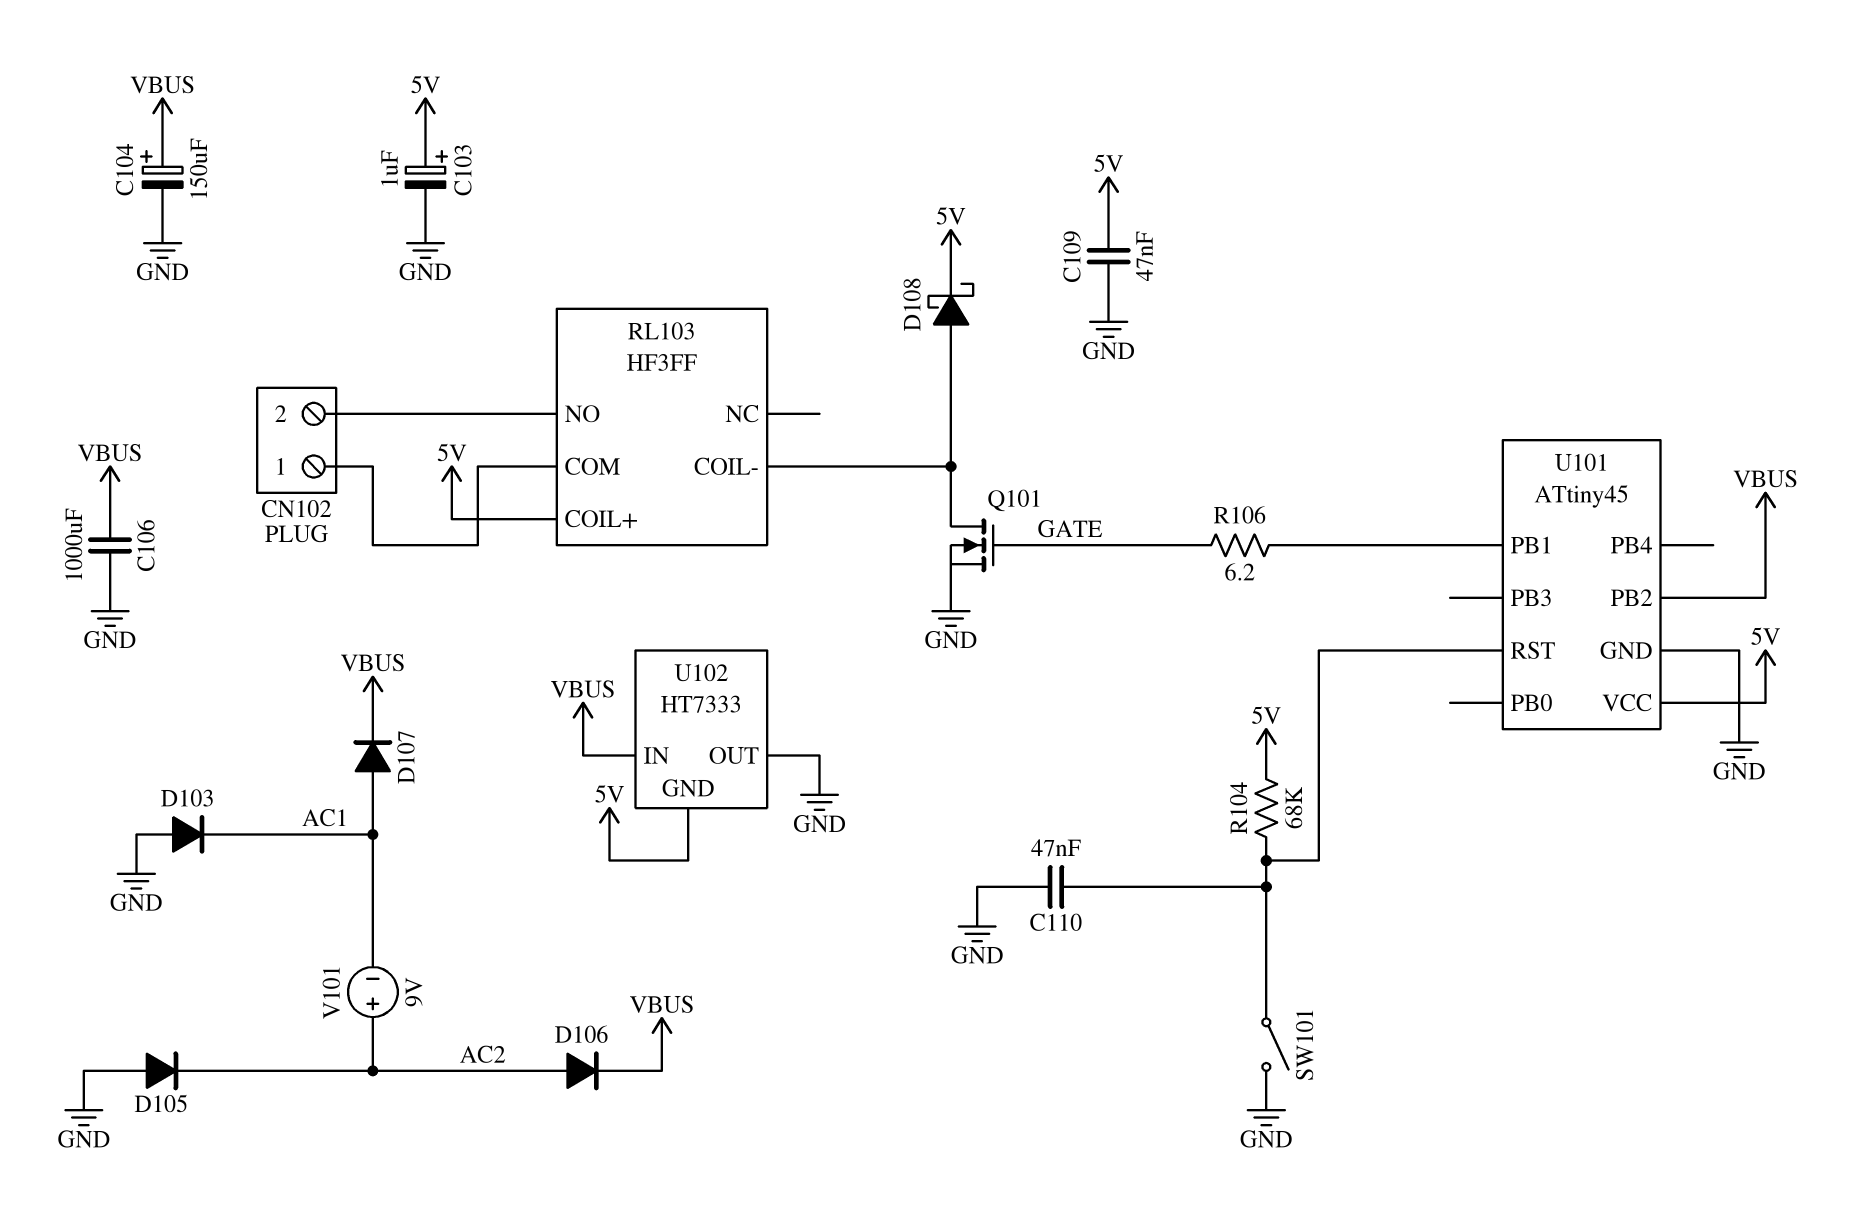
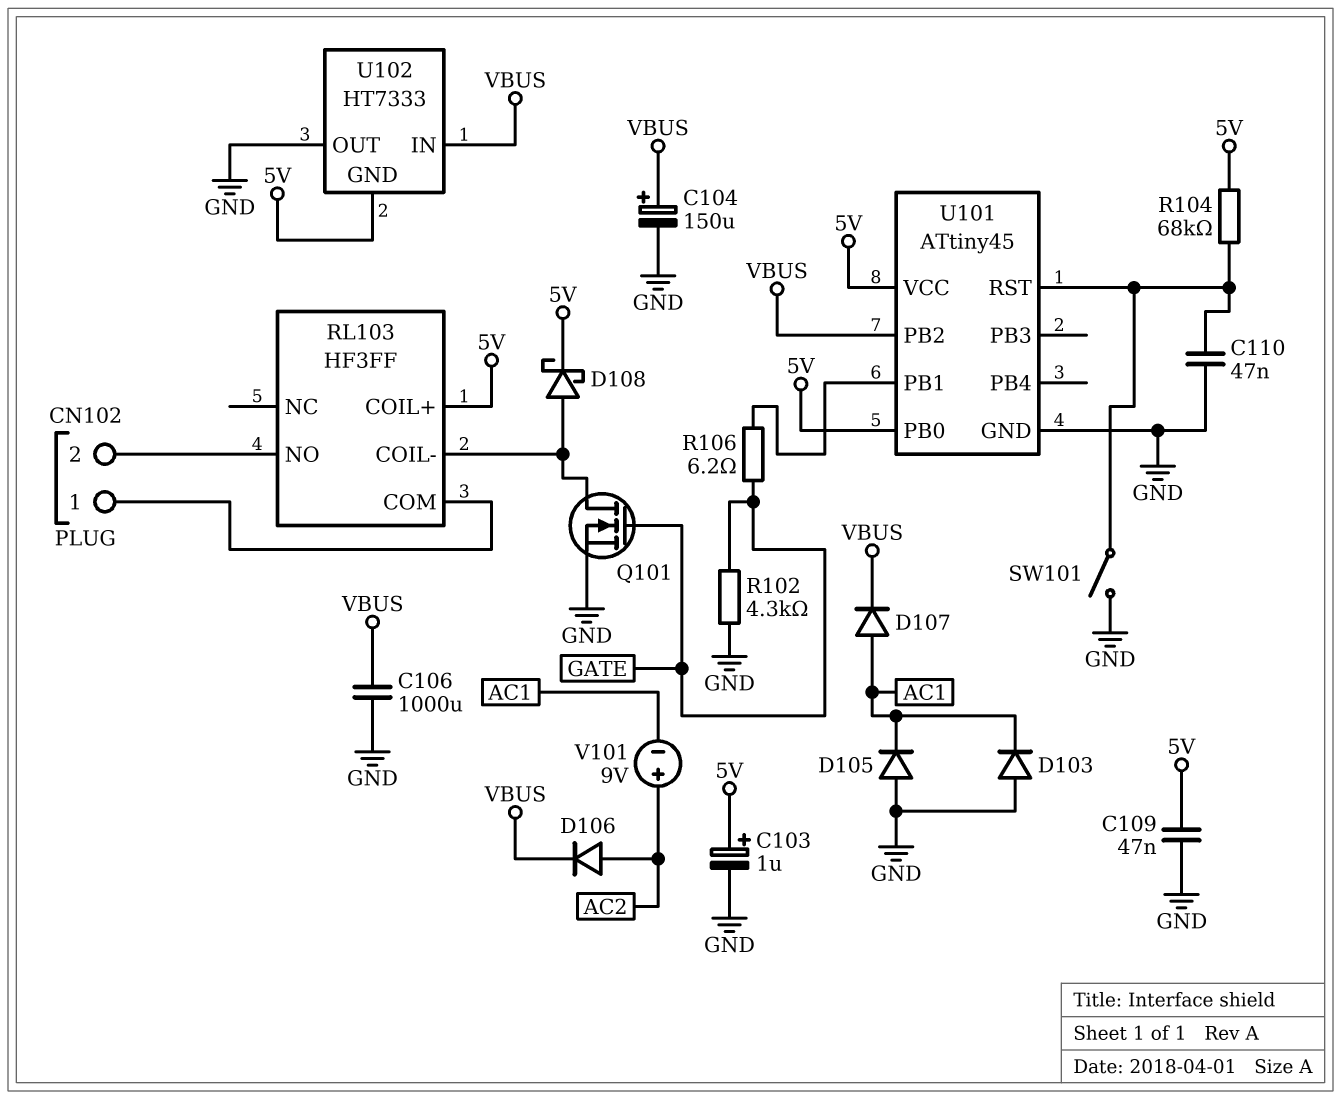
D105: diode (A GND, K AC2) -> diode (A GND, K AC1)
R102: none -> 4.3k (GATE, GND)
U101 pin PB0: none -> 5V

